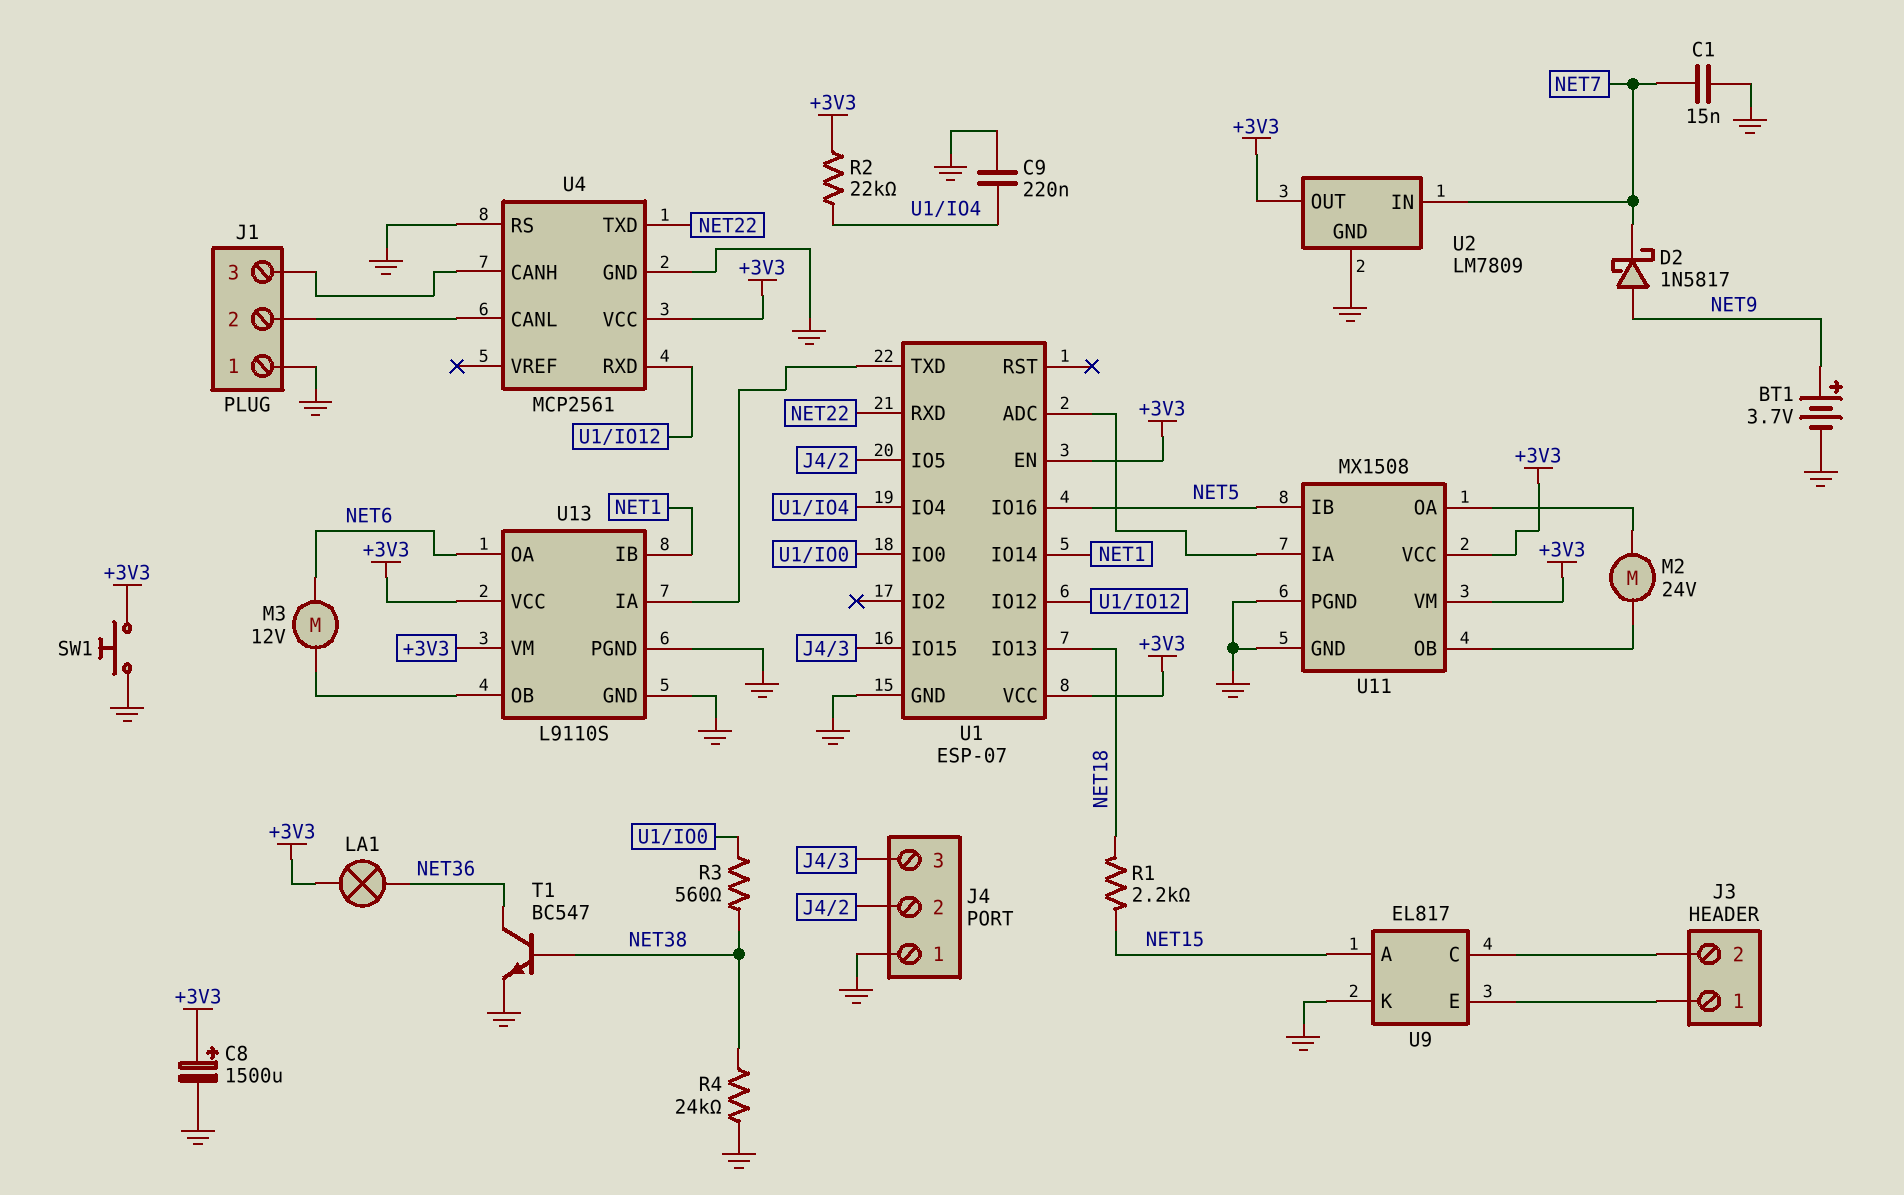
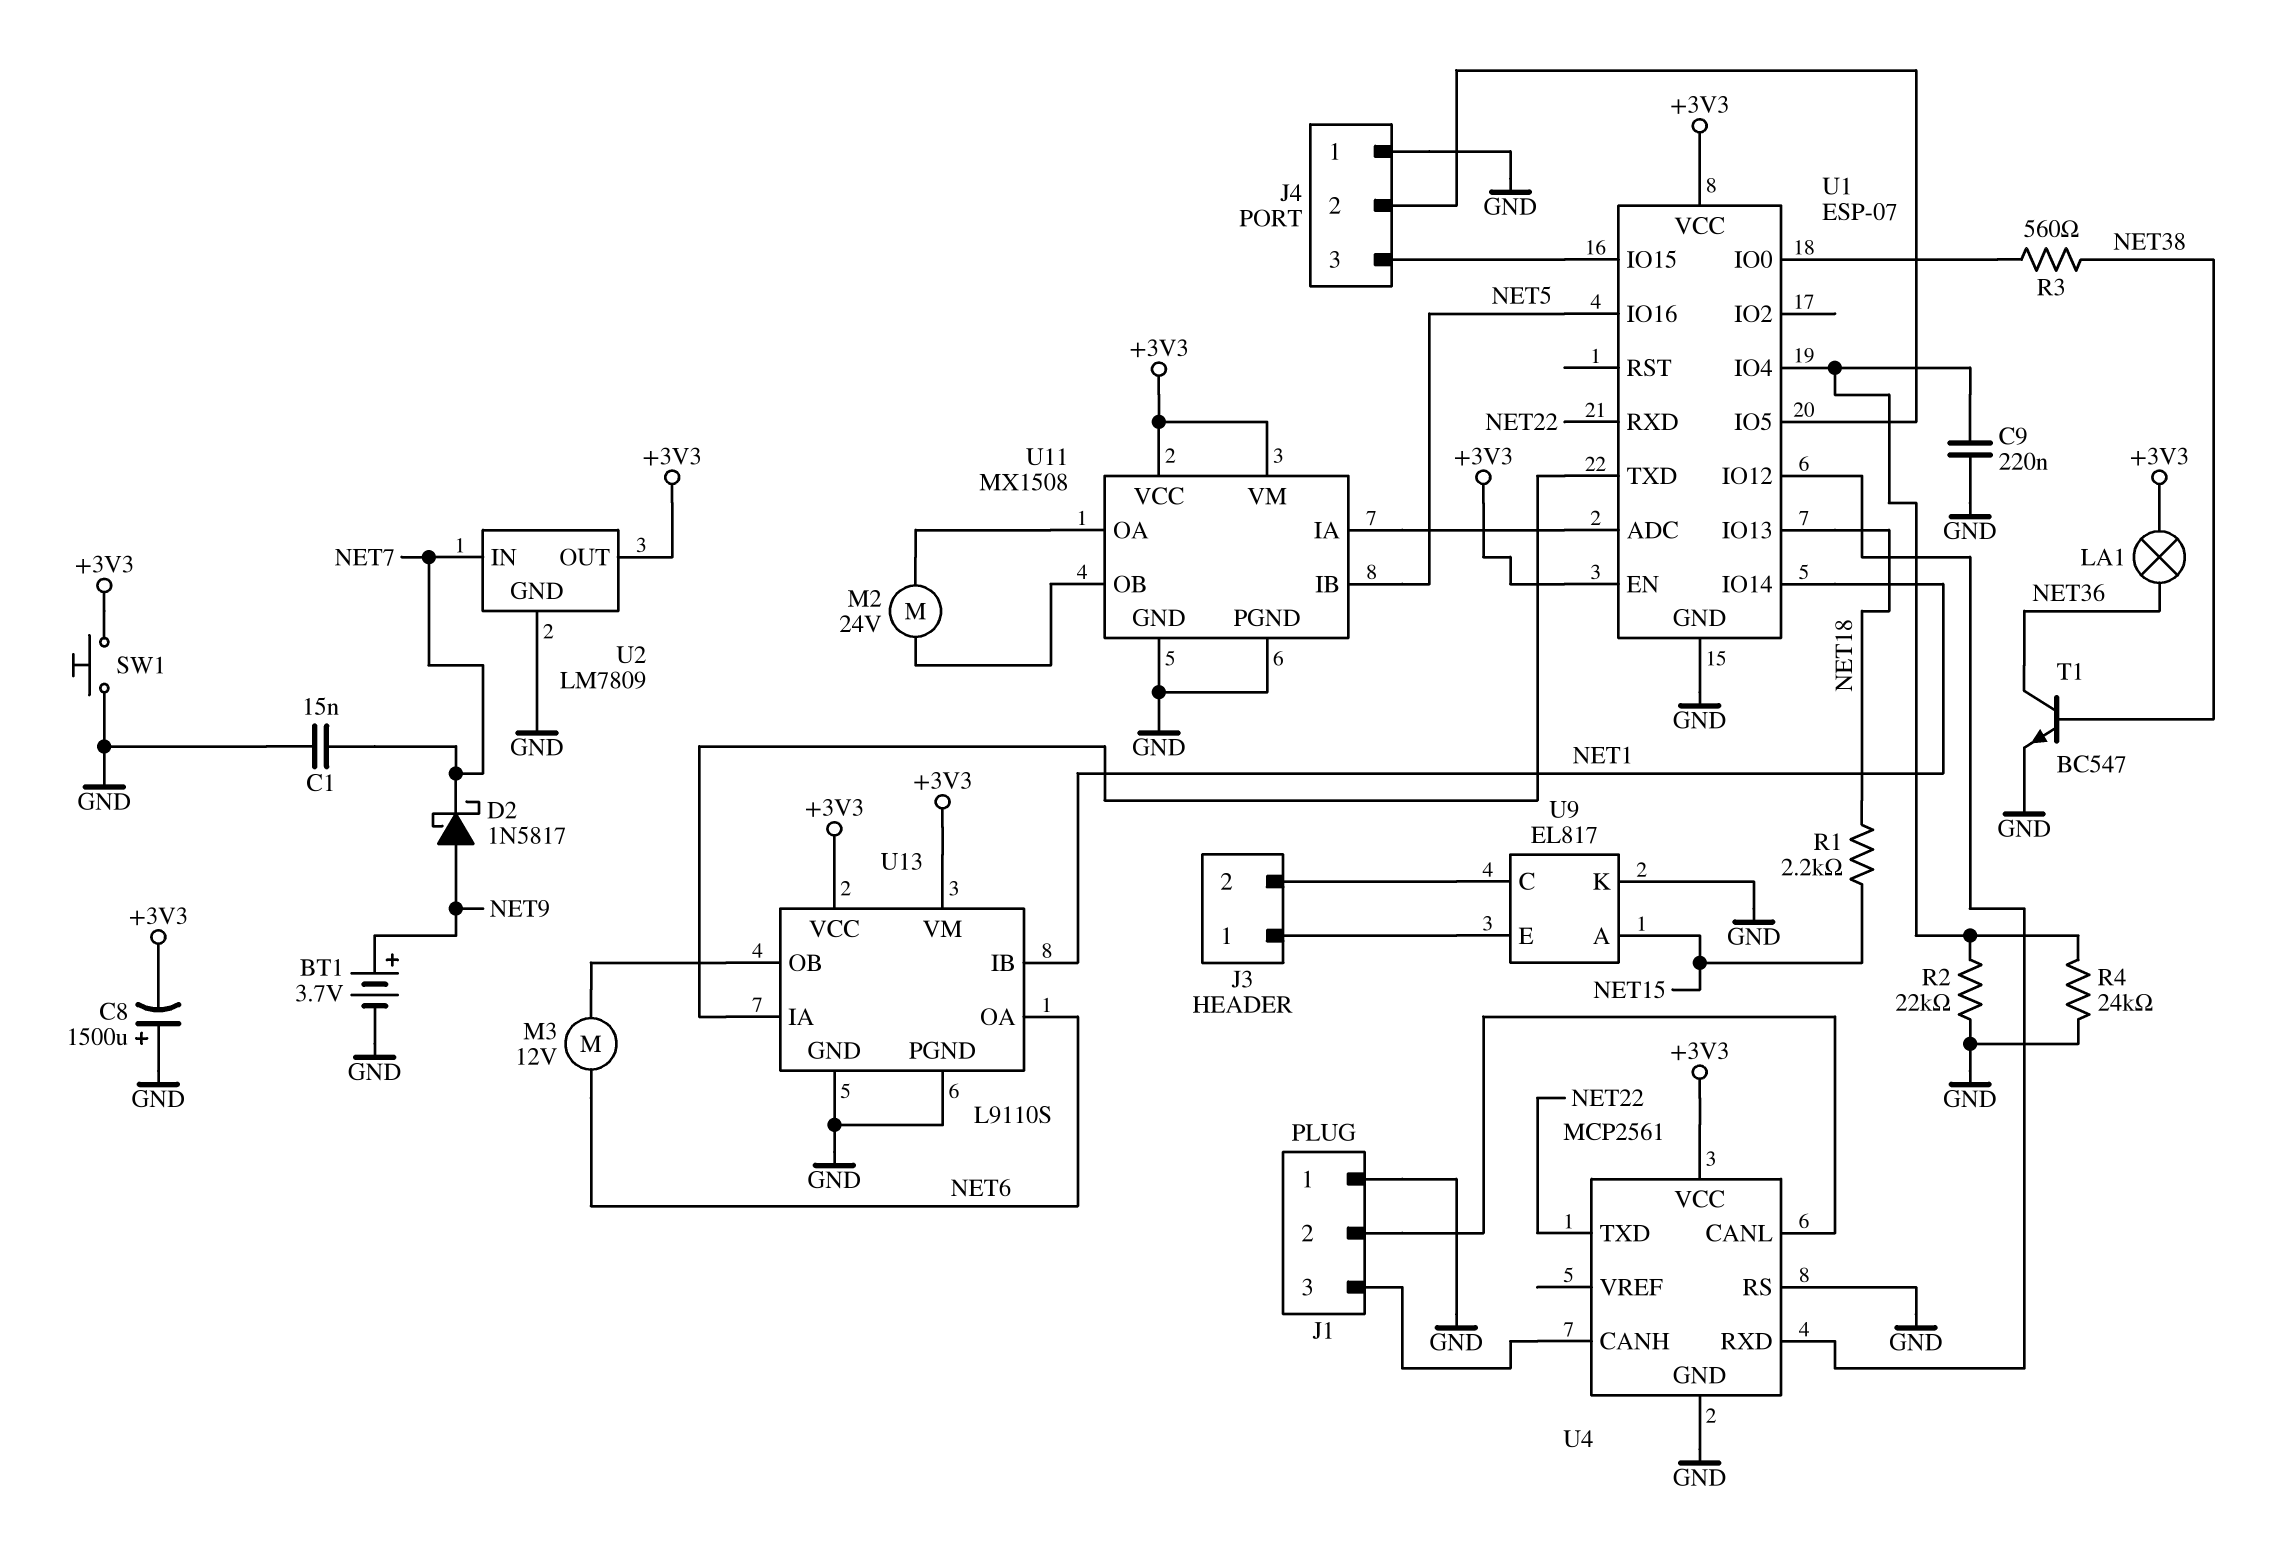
C8: 1500uF (plus +3V3, minus GND) -> 1500uF (plus GND, minus +3V3)
R2: 22k (+3V3, U1/IO4) -> 22k (GND, U1/IO4)
R4: 24k (GND, NET38) -> 24k (GND, U1/IO4)

